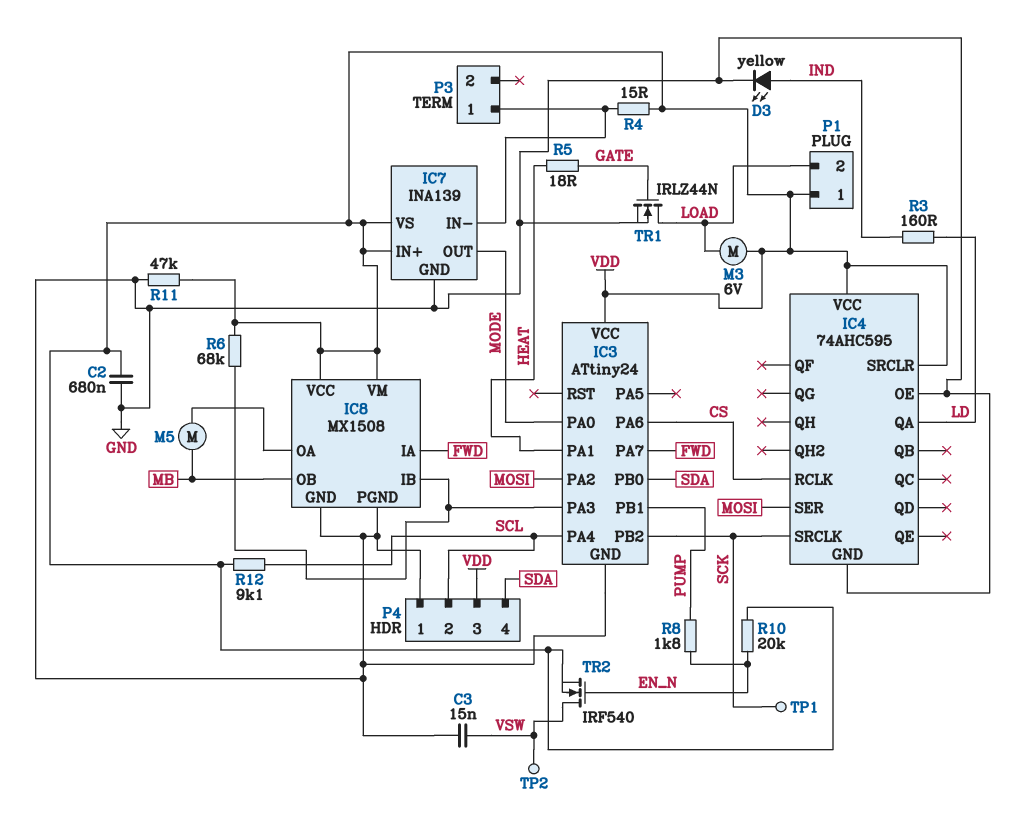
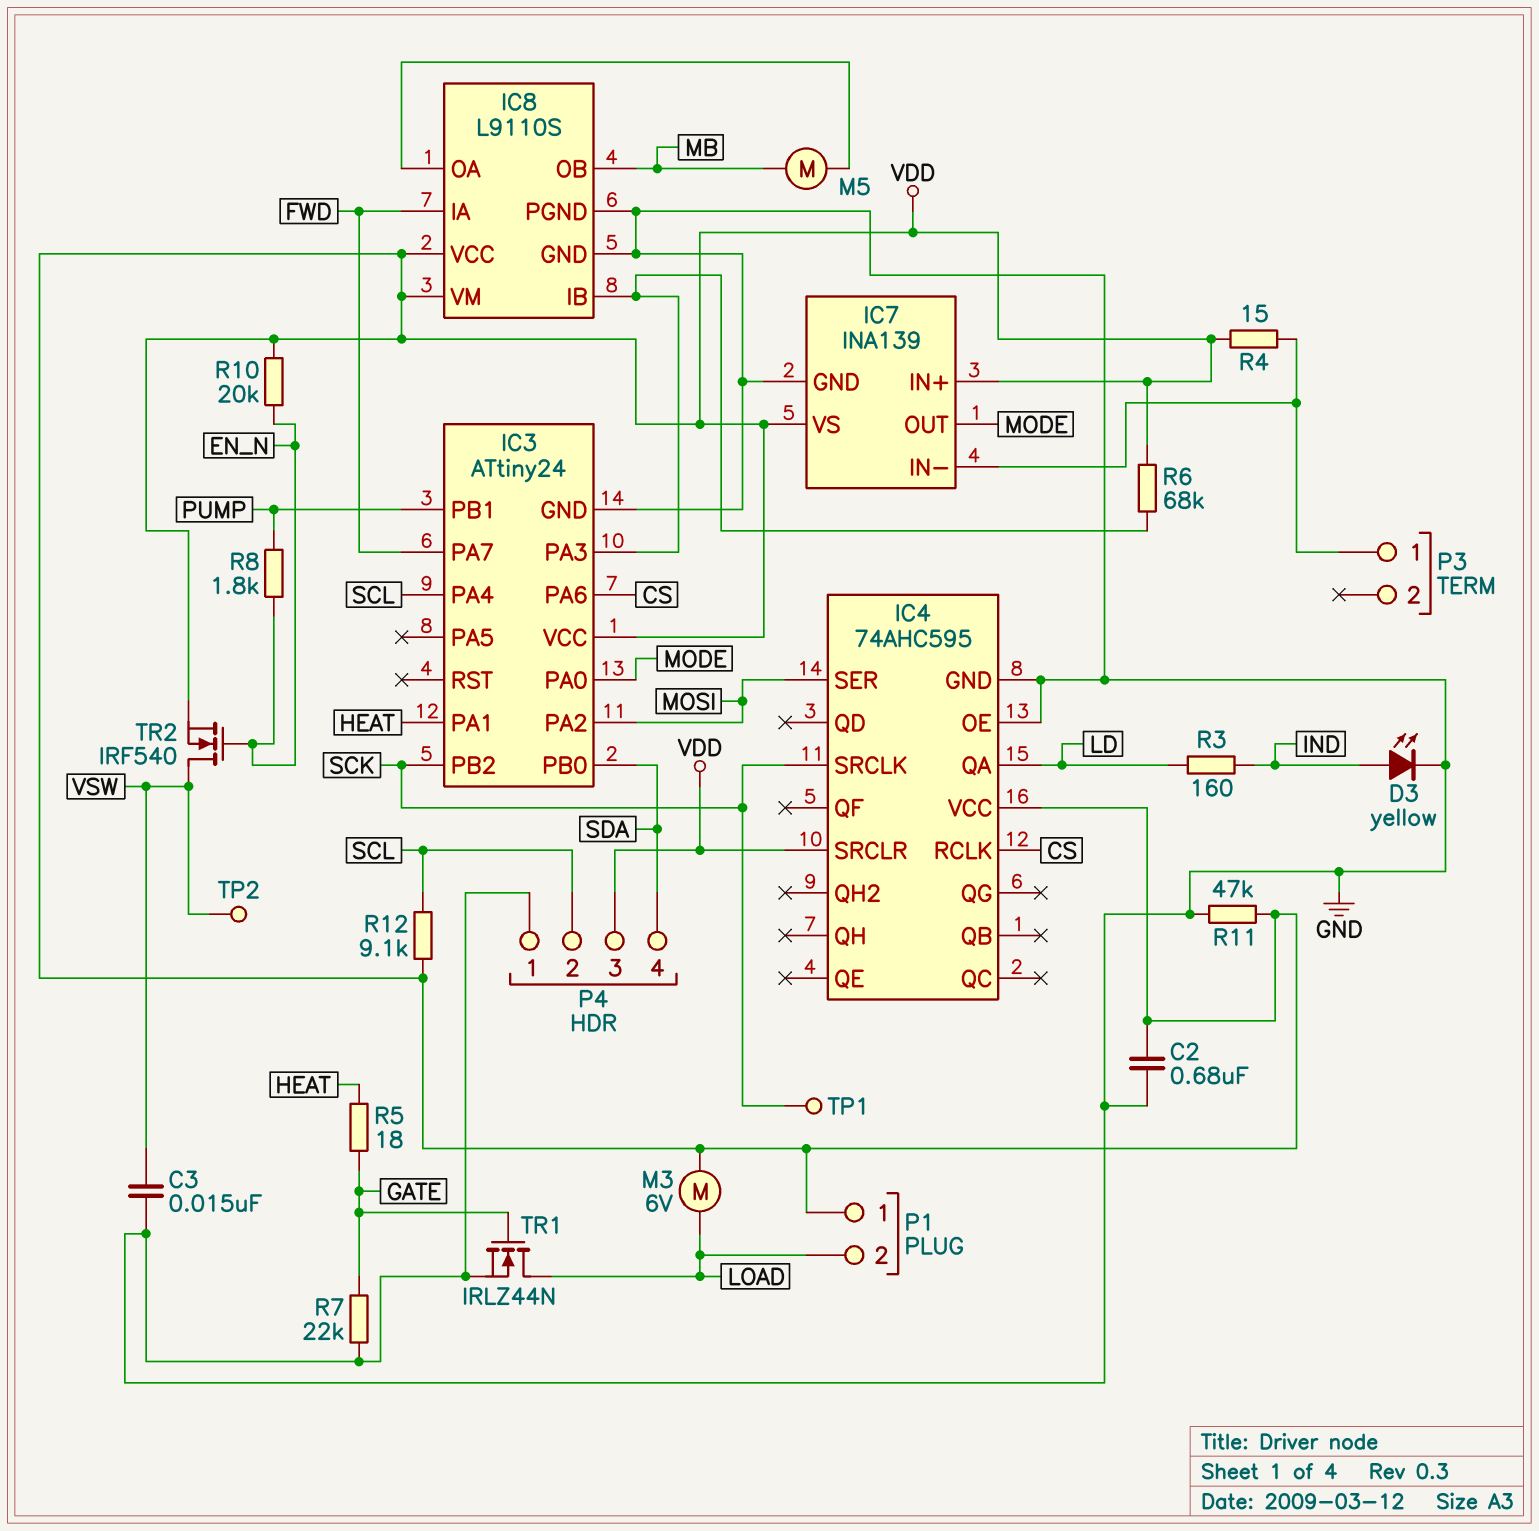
IC8: MX1508 -> L9110S
R7: none -> 22k (GATE, GND)

